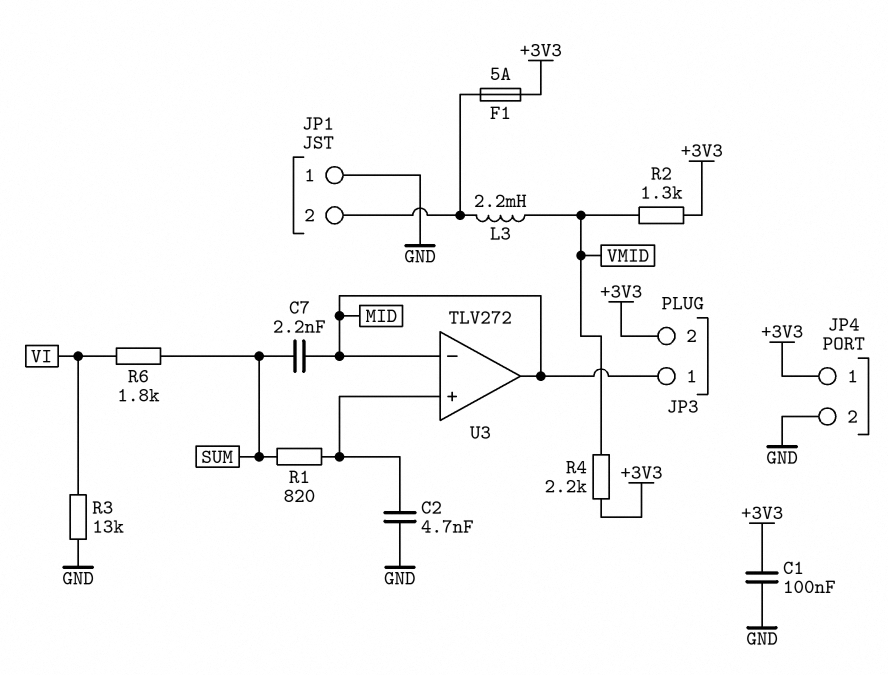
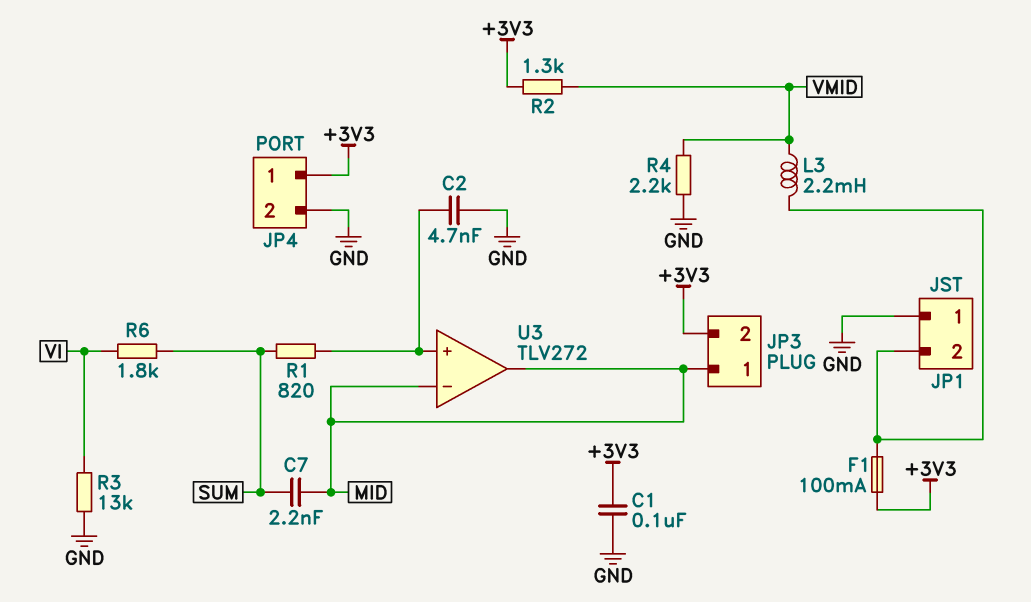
F1: 5A (+3V3, JP1/2) -> 100mA (+3V3, JP1/2)
R4: 2.2k (+3V3, VMID) -> 2.2k (GND, VMID)

